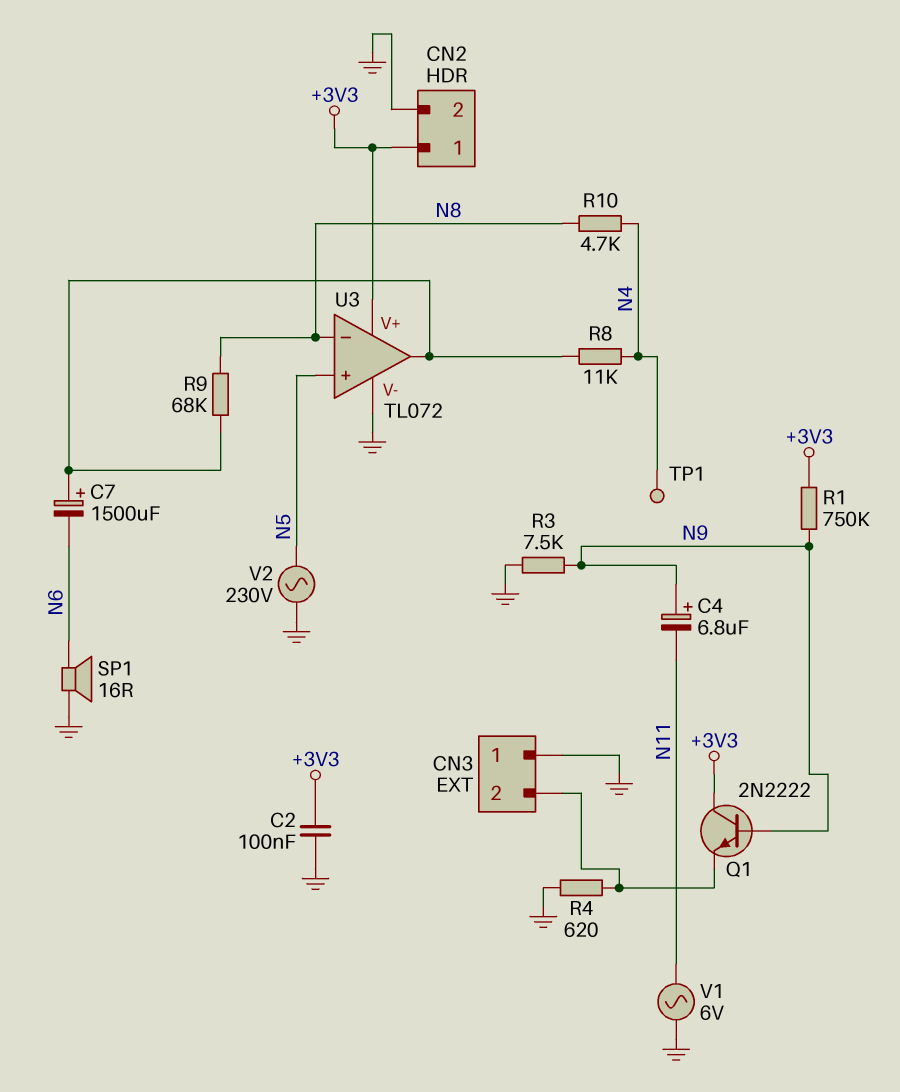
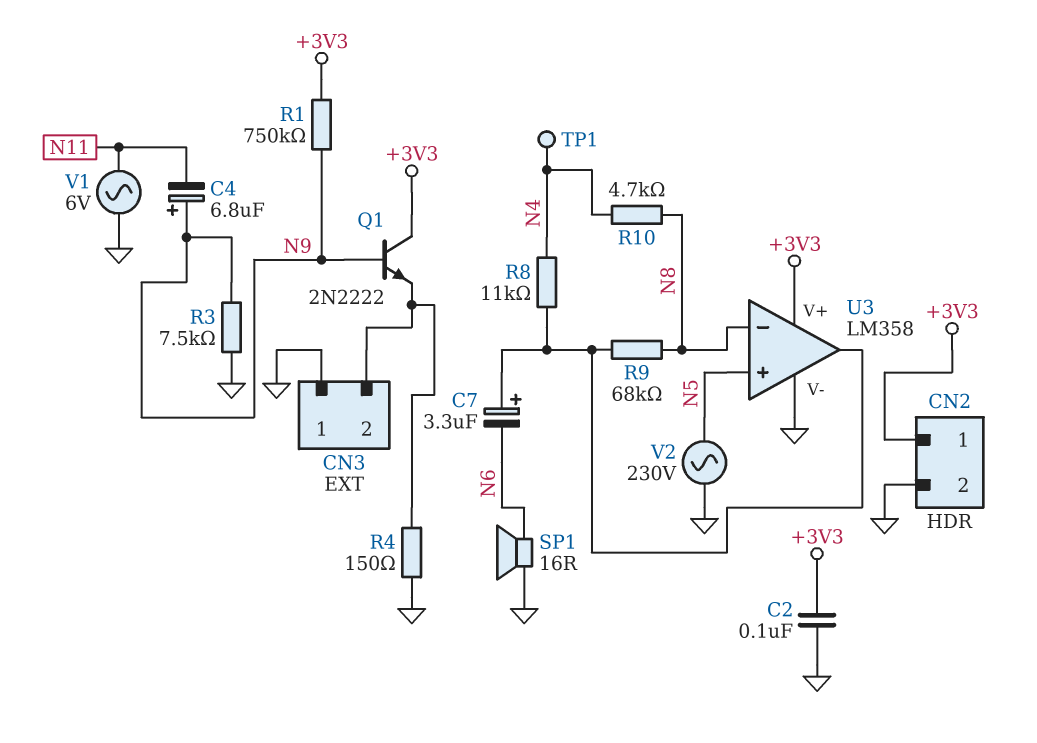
C7: 1500uF (plus U3/out, minus N6) -> 3.3uF (plus U3/out, minus N6)
R4: 620 (CN3/2, GND) -> 150 (CN3/2, GND)
U3: TL072 -> LM358

